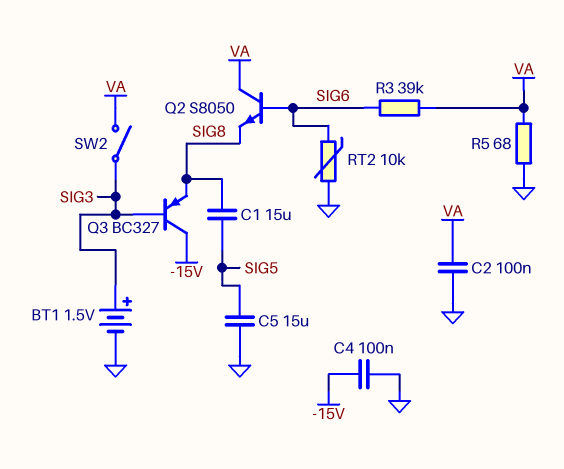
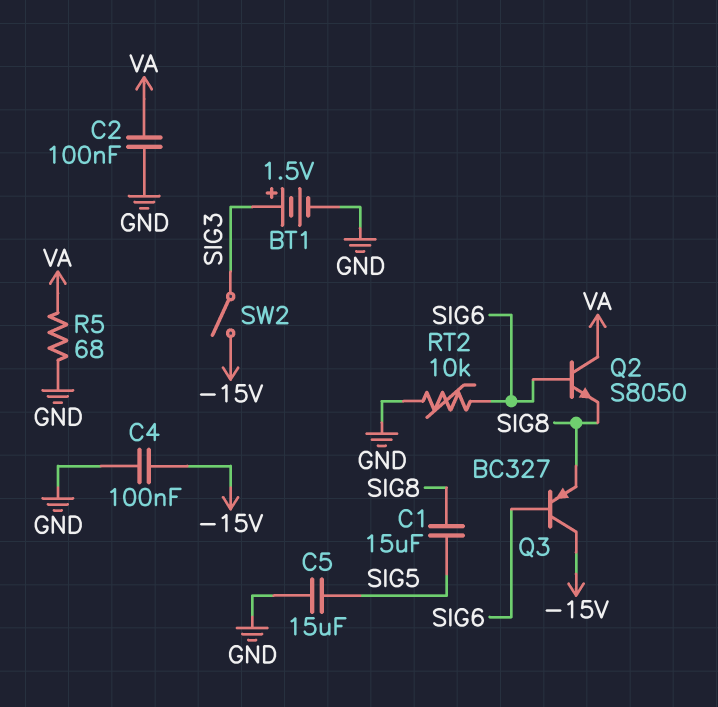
Q3: PNP BC327 (B SIG3, C -15V, E SIG8) -> PNP BC327 (B SIG6, C -15V, E SIG8)
R3: 39k (SIG6, VA) -> none
SW2: switch (SIG3, VA) -> switch (-15V, SIG3)

